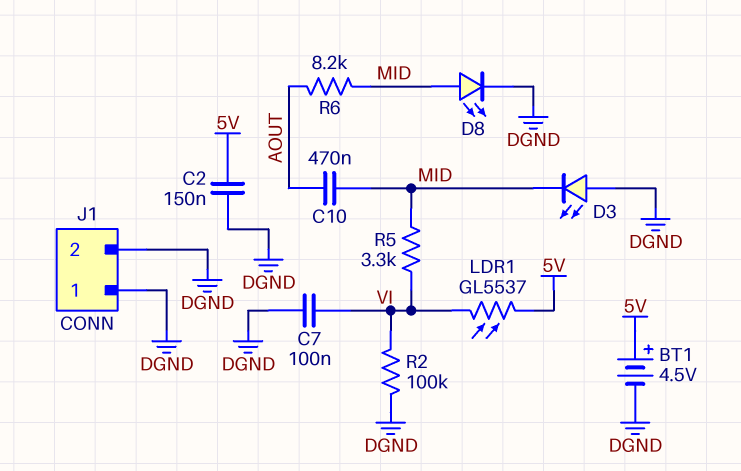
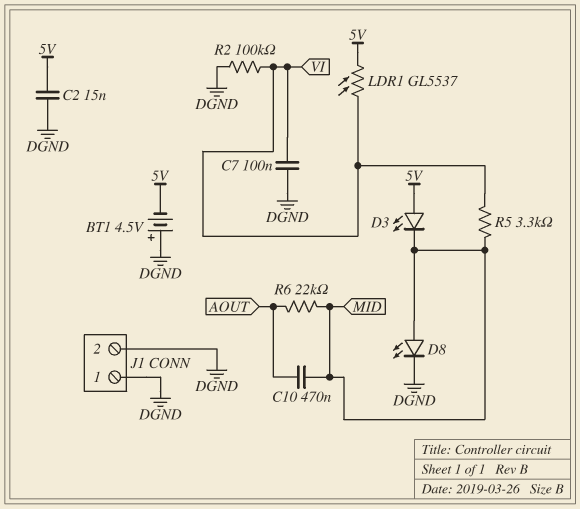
BT1: 4.5V (plus 5V, minus DGND) -> 4.5V (plus DGND, minus 5V)
C2: 150nF (5V, DGND) -> 15nF (5V, DGND)
D3: LED (A DGND, K MID) -> LED (A 5V, K MID)
R6: 8.2k (AOUT, MID) -> 22k (AOUT, MID)

